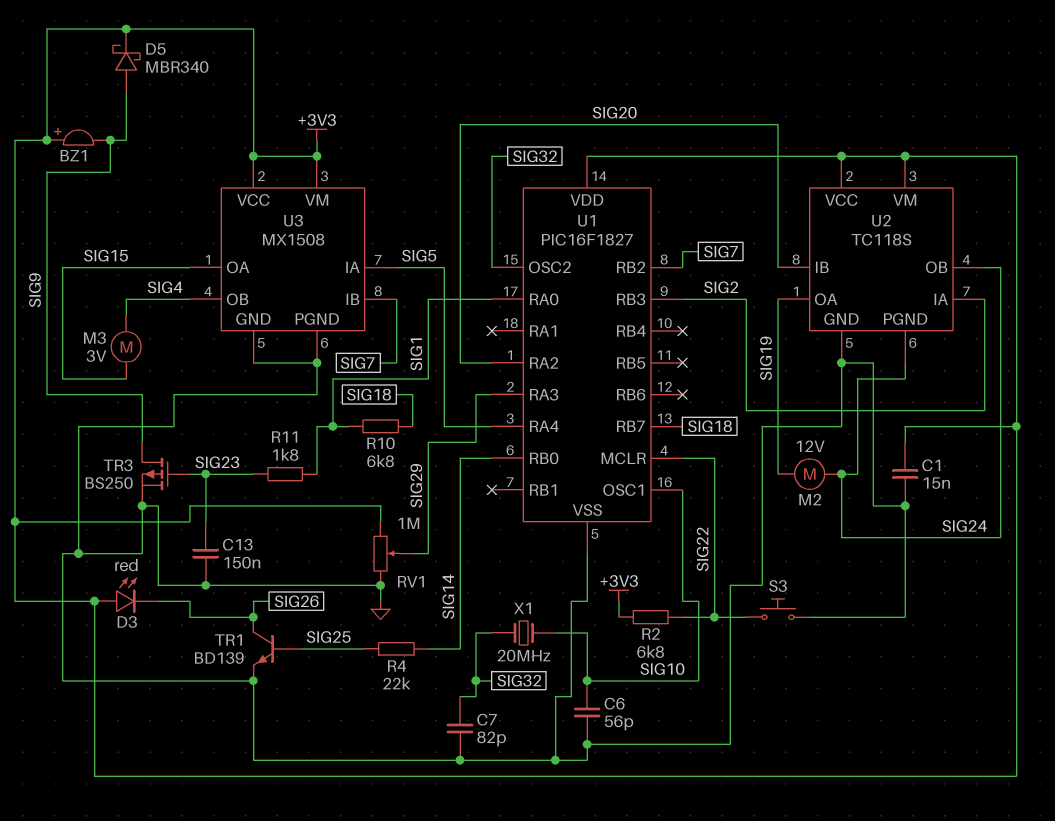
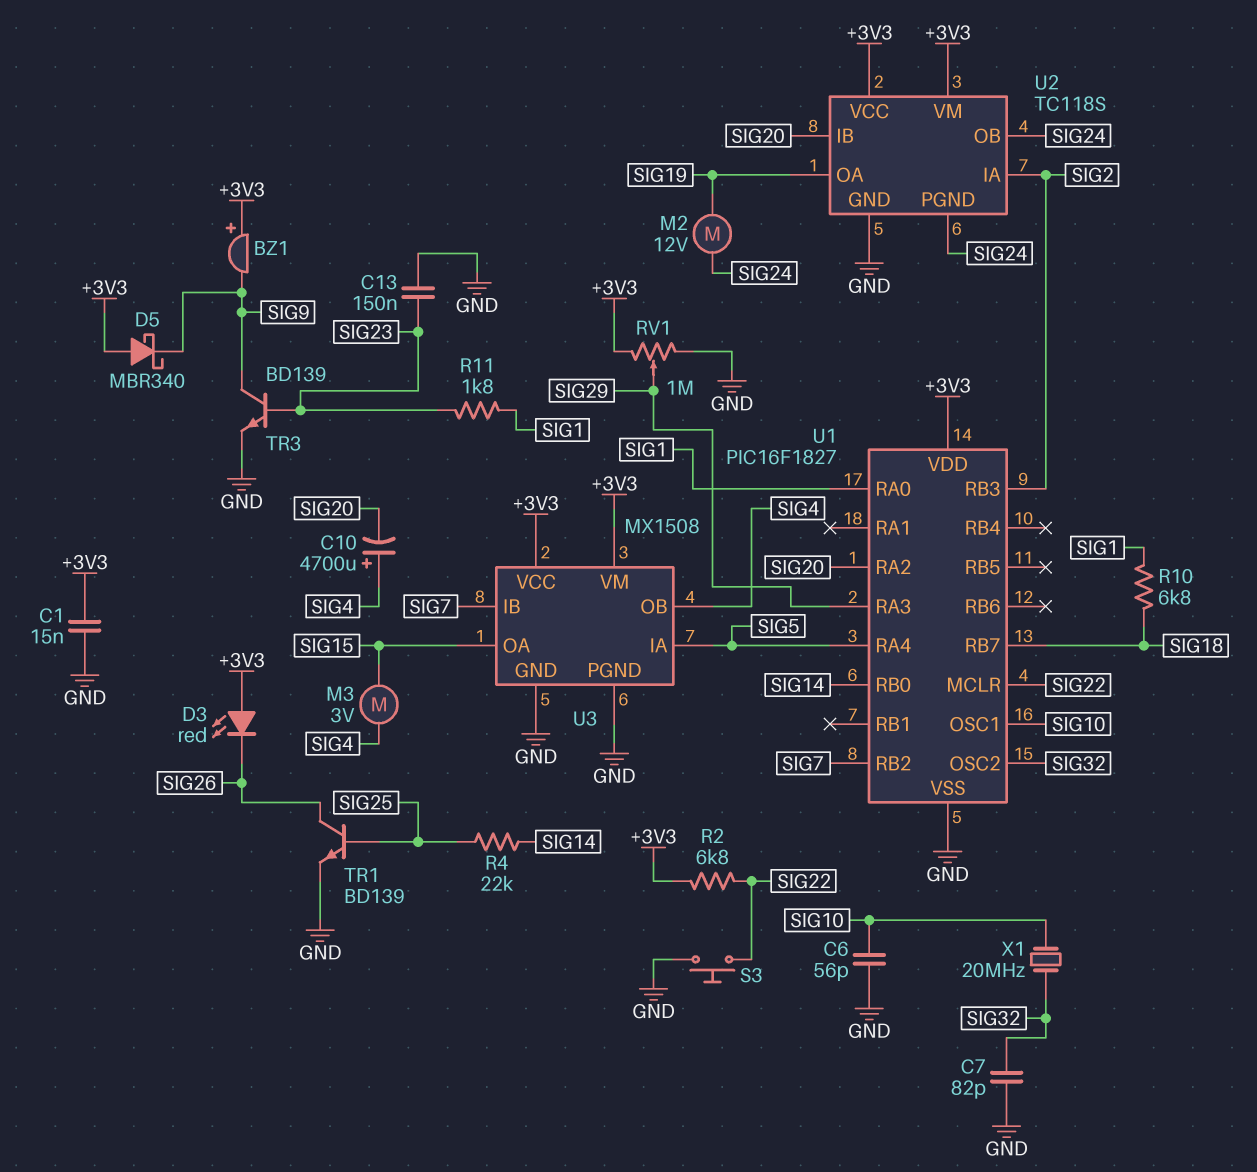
C10: none -> 4700uF (plus SIG4, minus SIG20)
D5: schottky MBR340 (A SIG9, K +3V3) -> schottky MBR340 (A +3V3, K SIG9)
TR3: PMOS BS250 (G SIG23, D SIG9, S GND) -> NPN BD139 (B SIG23, C SIG9, E GND)

